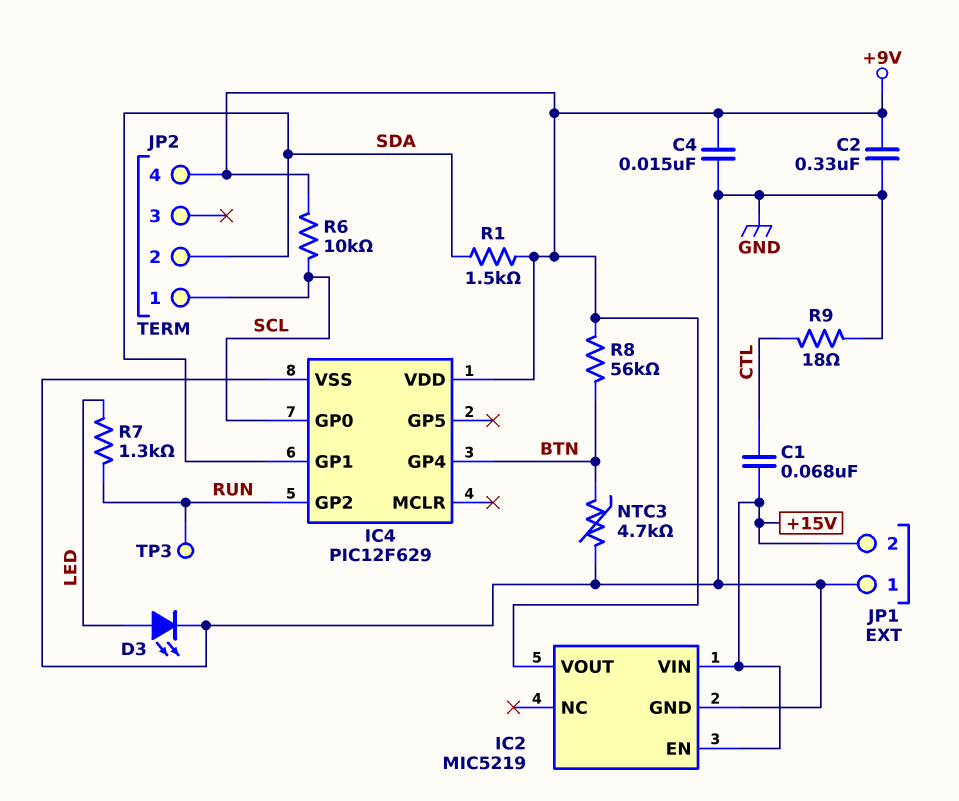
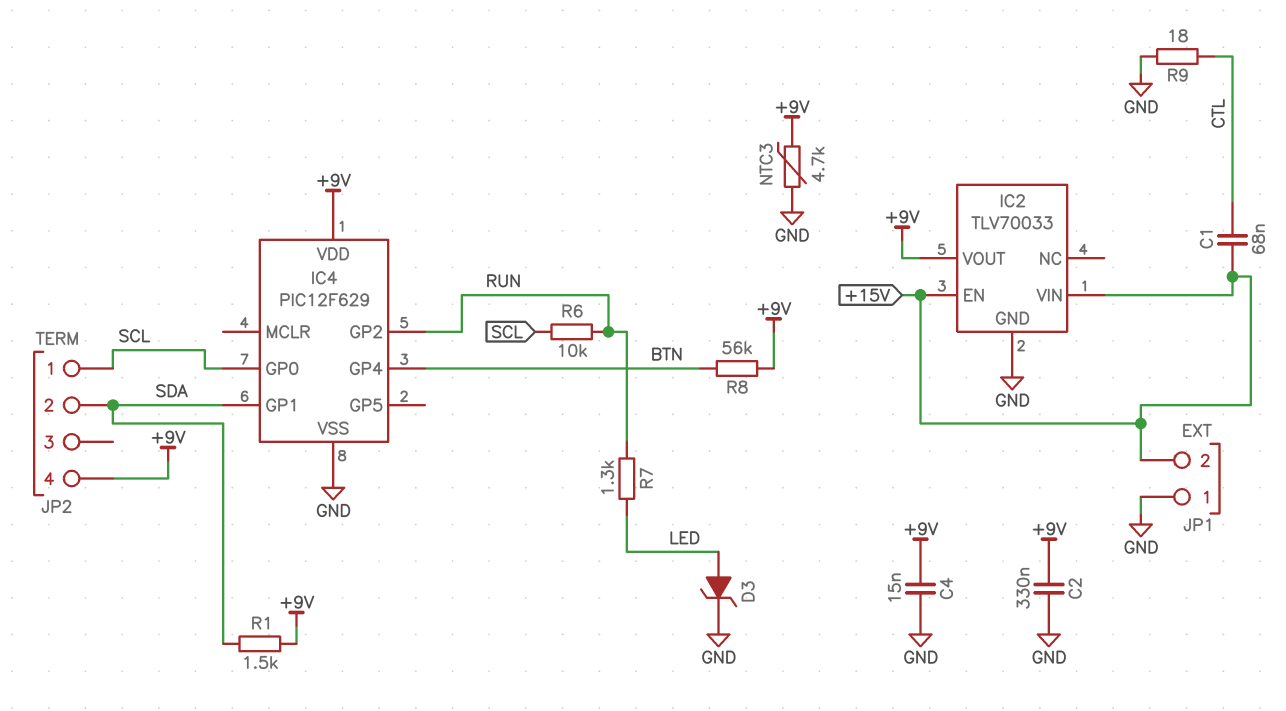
D3: LED (A LED, K GND) -> zener (A LED, K GND)
IC2: MIC5219 -> TLV70033
NTC3: 4.7k (BTN, GND) -> 4.7k (+9V, GND)
R6: 10k (+9V, SCL) -> 10k (RUN, SCL)
TP3: test point (RUN) -> none

